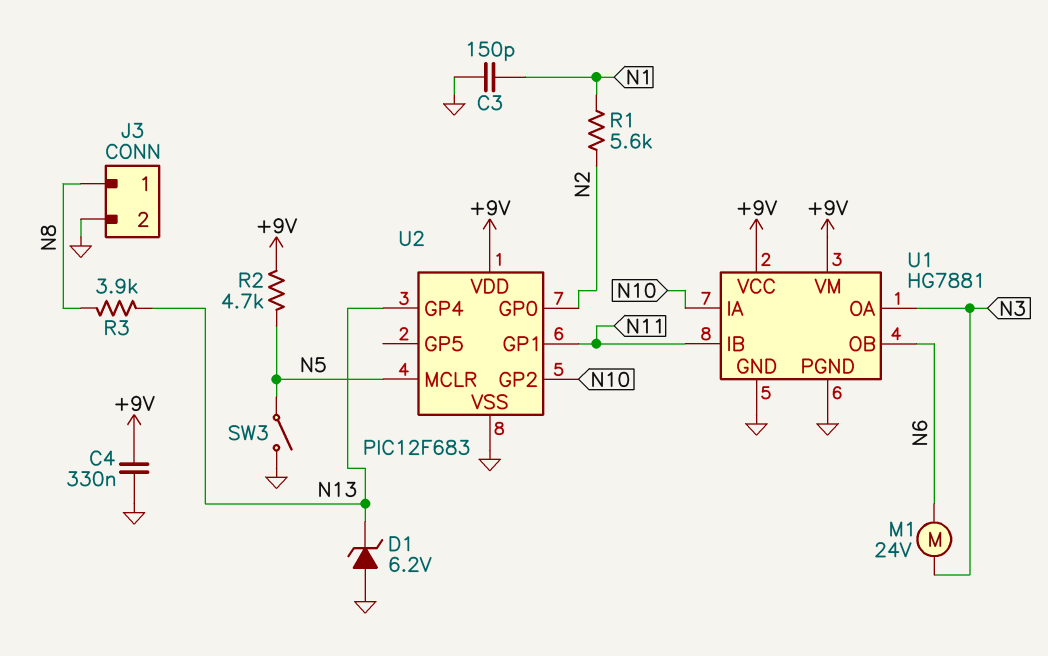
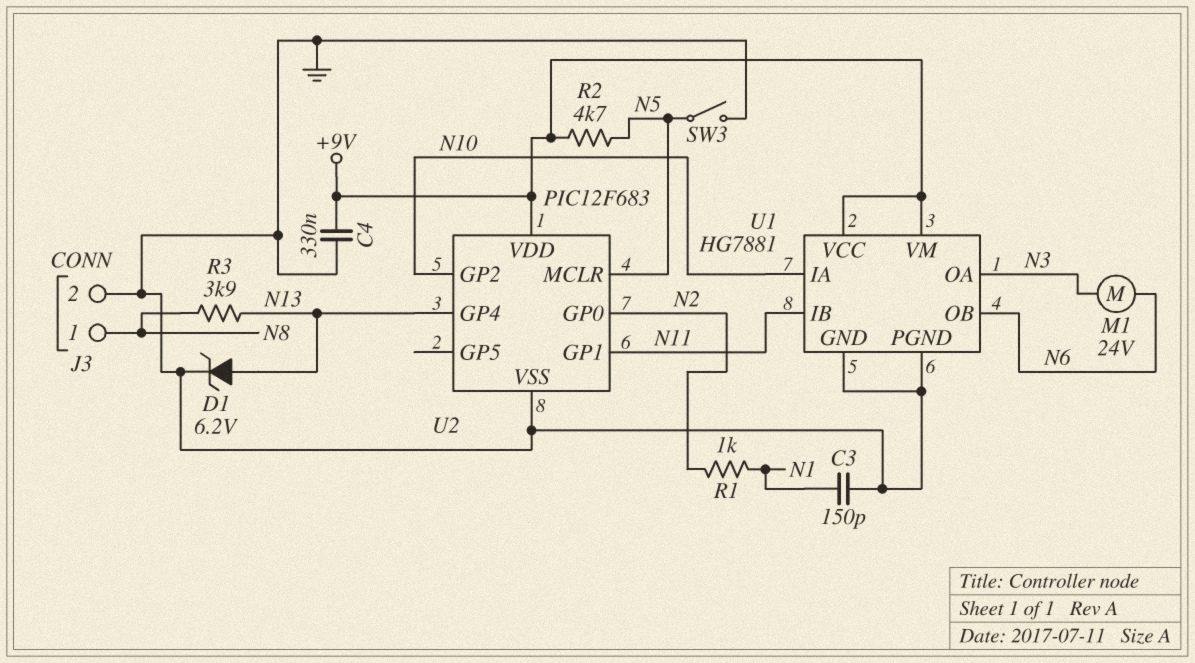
D1: zener 6.2V (A GND, K N13) -> zener 6.2V (A N13, K GND)
R1: 5.6k (N1, N2) -> 1k (N1, N2)

